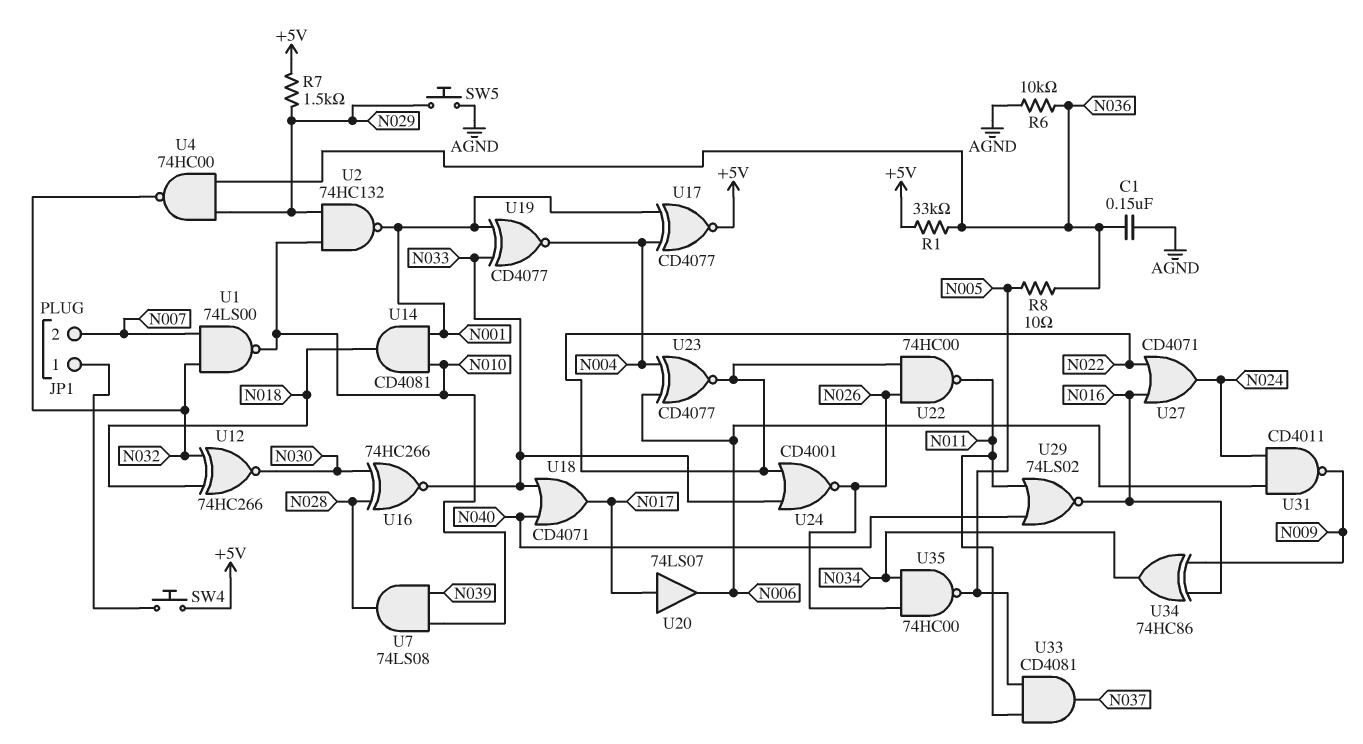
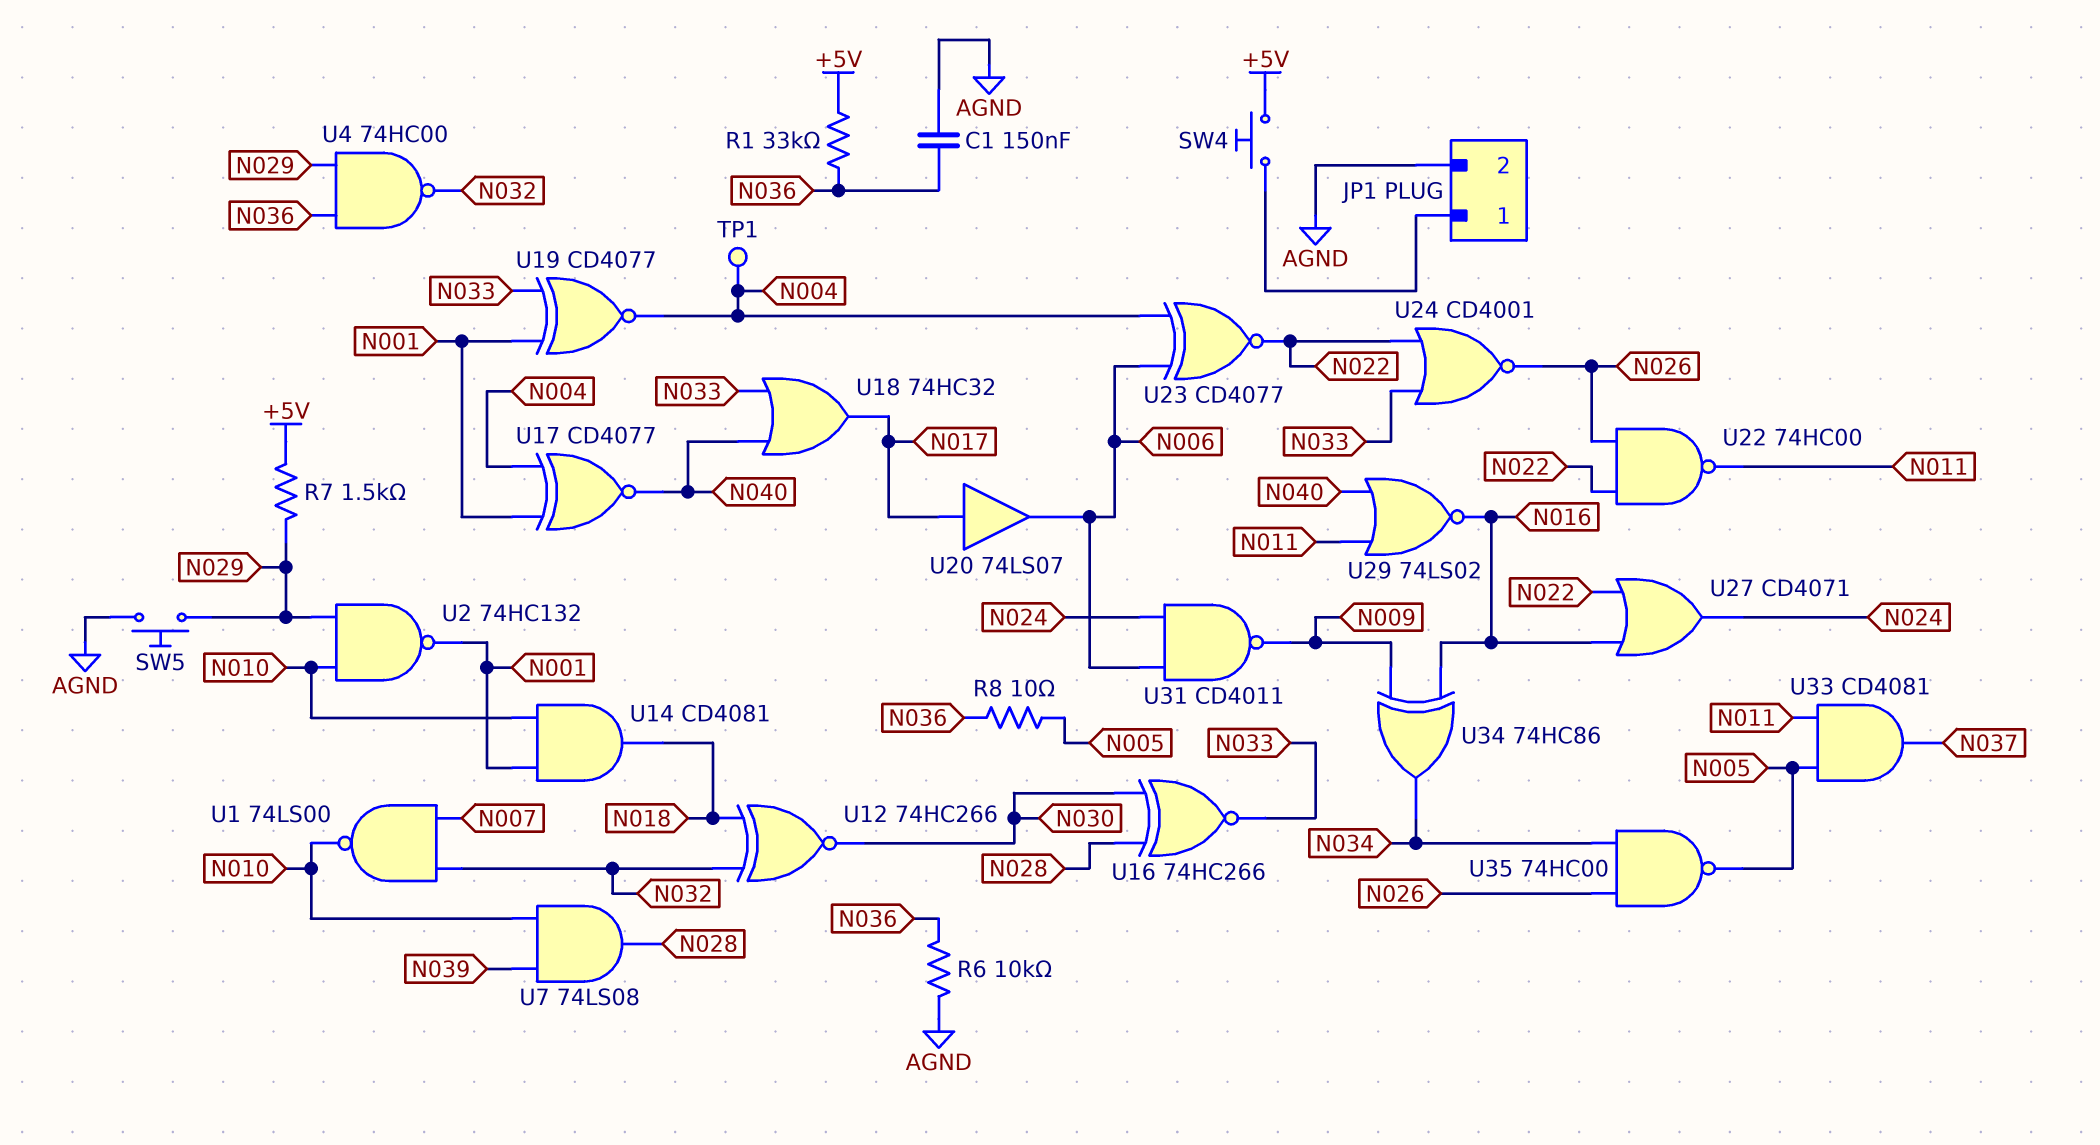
JP1 pin 2: N007 -> AGND
TP1: none -> test point (N004)
U17: XNOR CD4077 (in N001, in N004, out +5V) -> XNOR CD4077 (in N001, in N004, out N040)
U18: OR CD4071 (in N033, in N040, out N017) -> OR 74HC32 (in N033, in N040, out N017)

